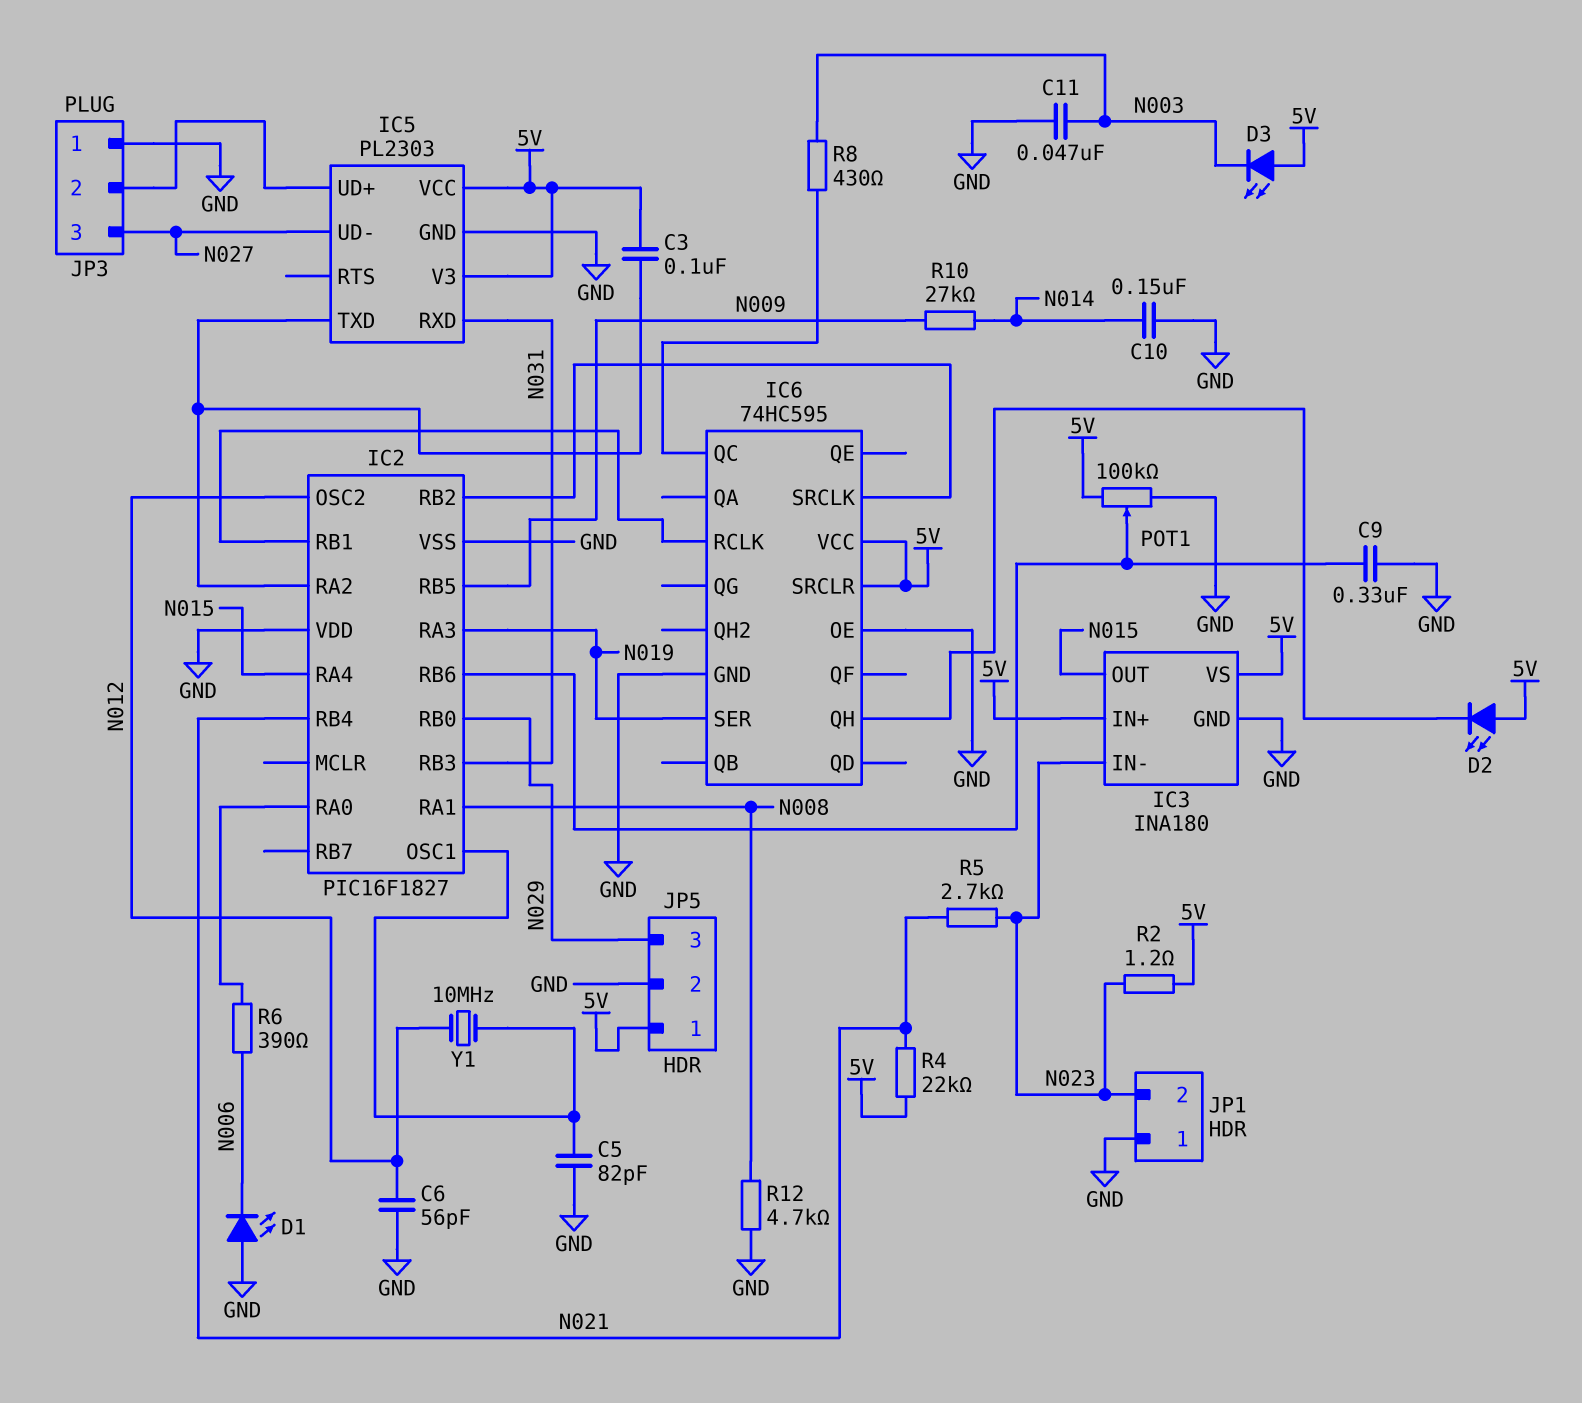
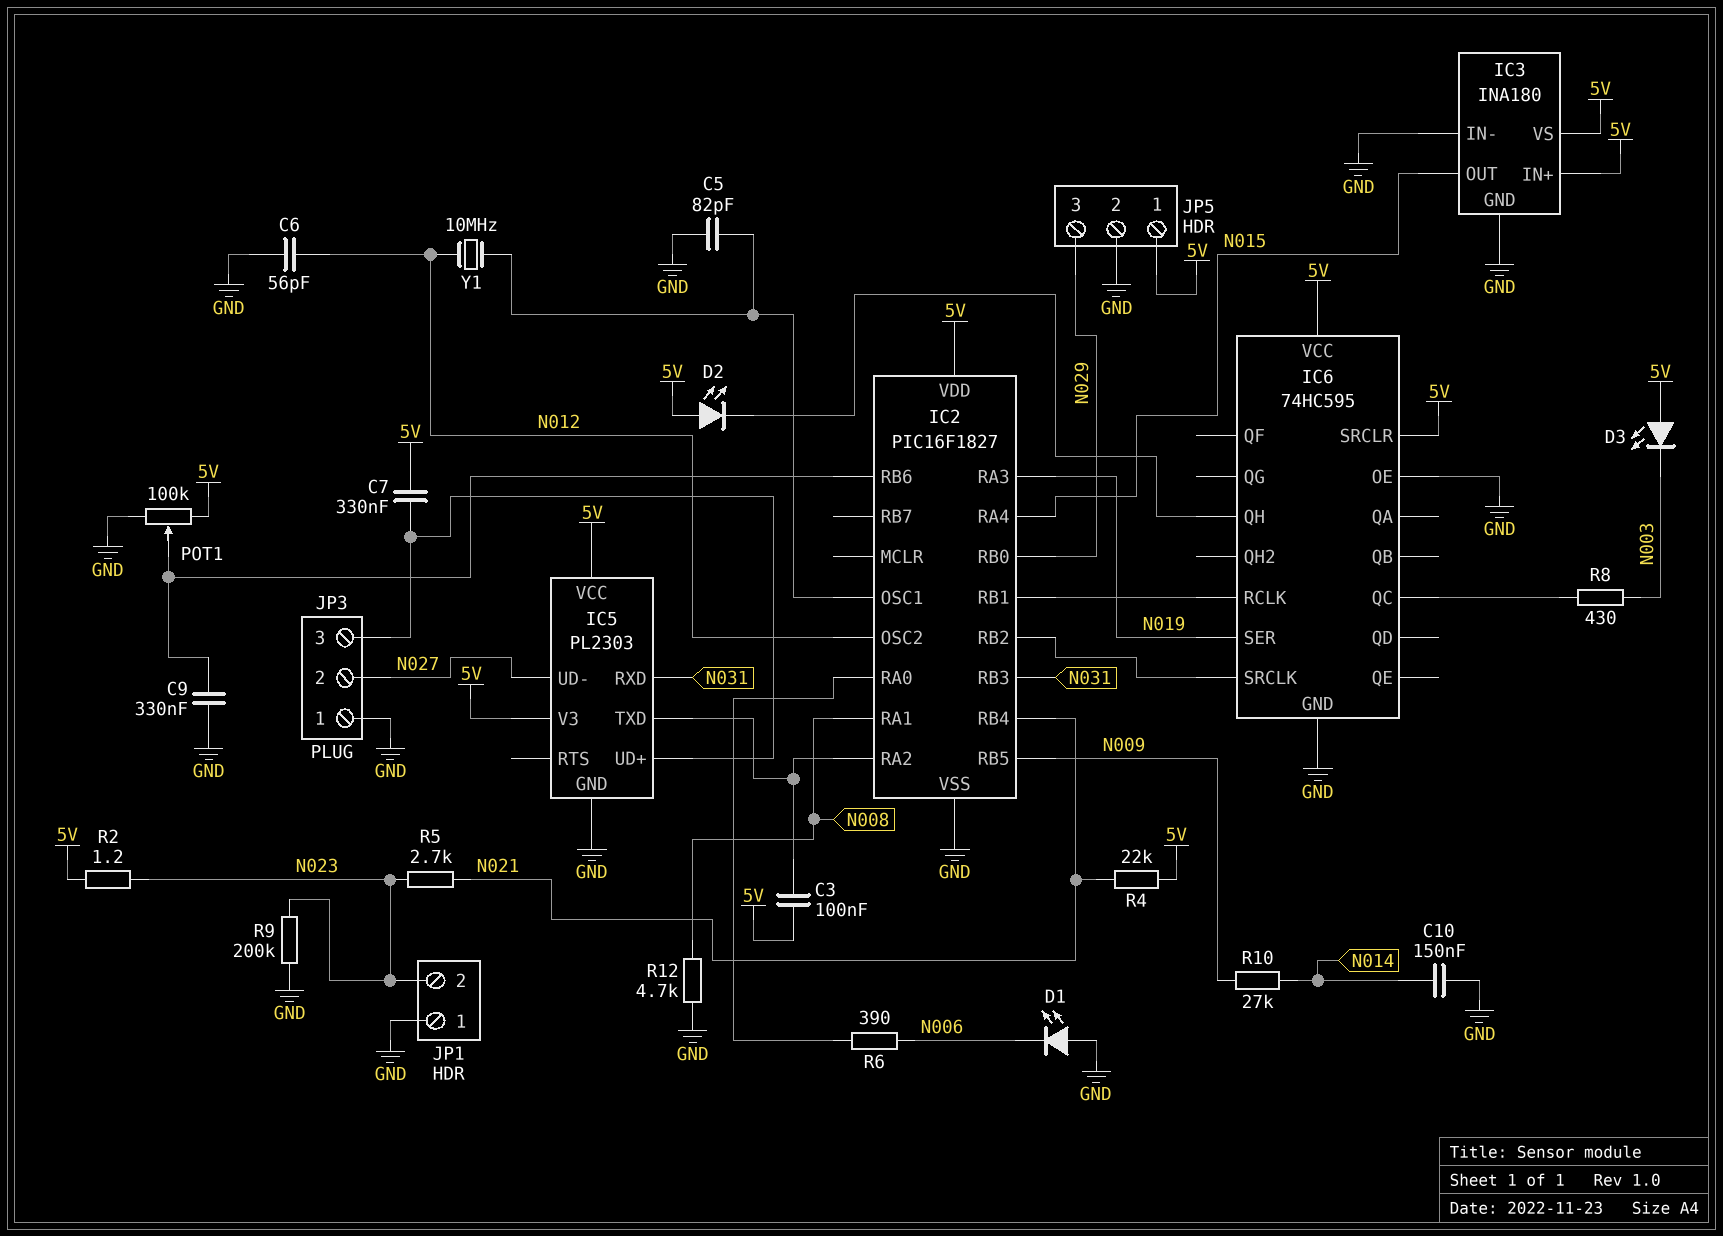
C7: none -> 330nF (5V, IC5/UD+)
C11: 47nF (GND, N003) -> none
IC2 pin VDD: GND -> 5V
IC3 pin IN-: N023 -> GND
JP3 pin 2: IC5/UD+ -> N027
JP3 pin 3: N027 -> IC5/UD+
R9: none -> 200k (GND, N023)

